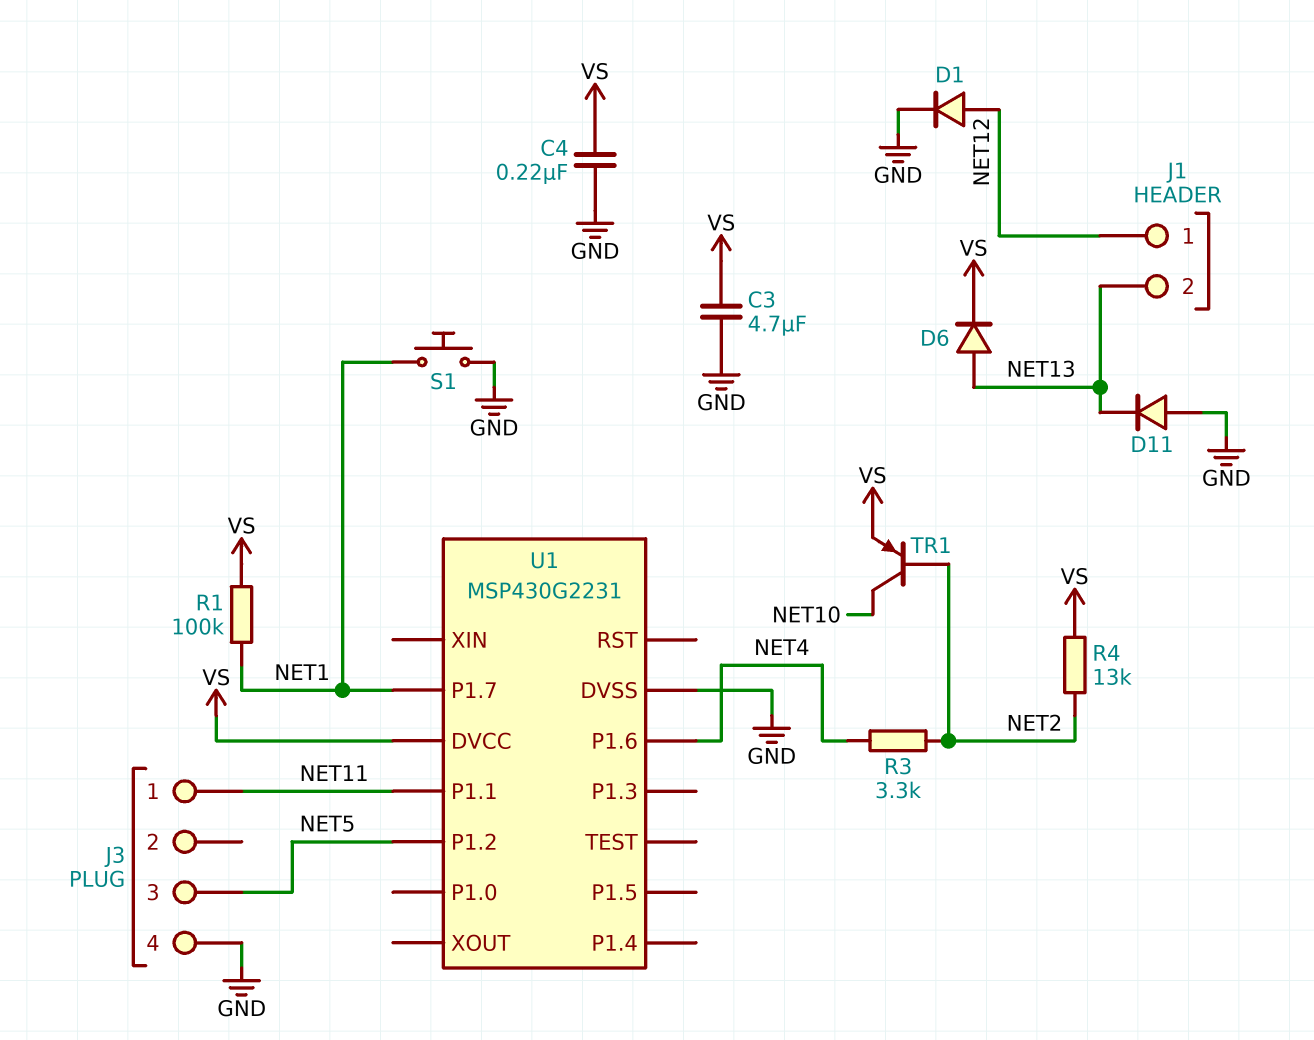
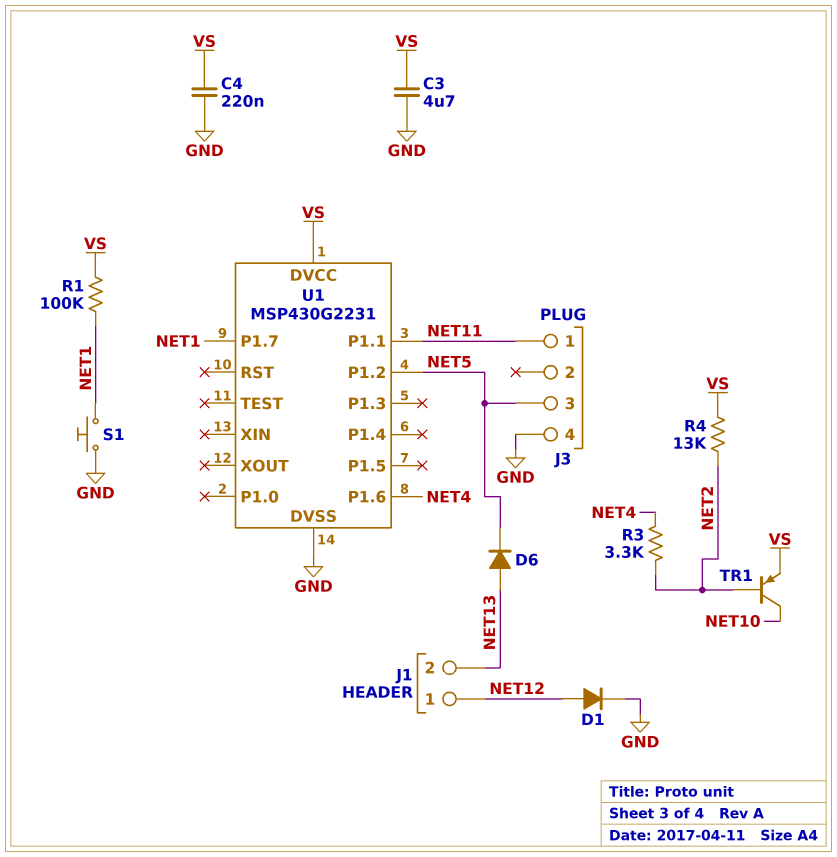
D6: diode (A NET13, K VS) -> diode (A NET13, K NET5)
D11: diode (A GND, K NET13) -> none

